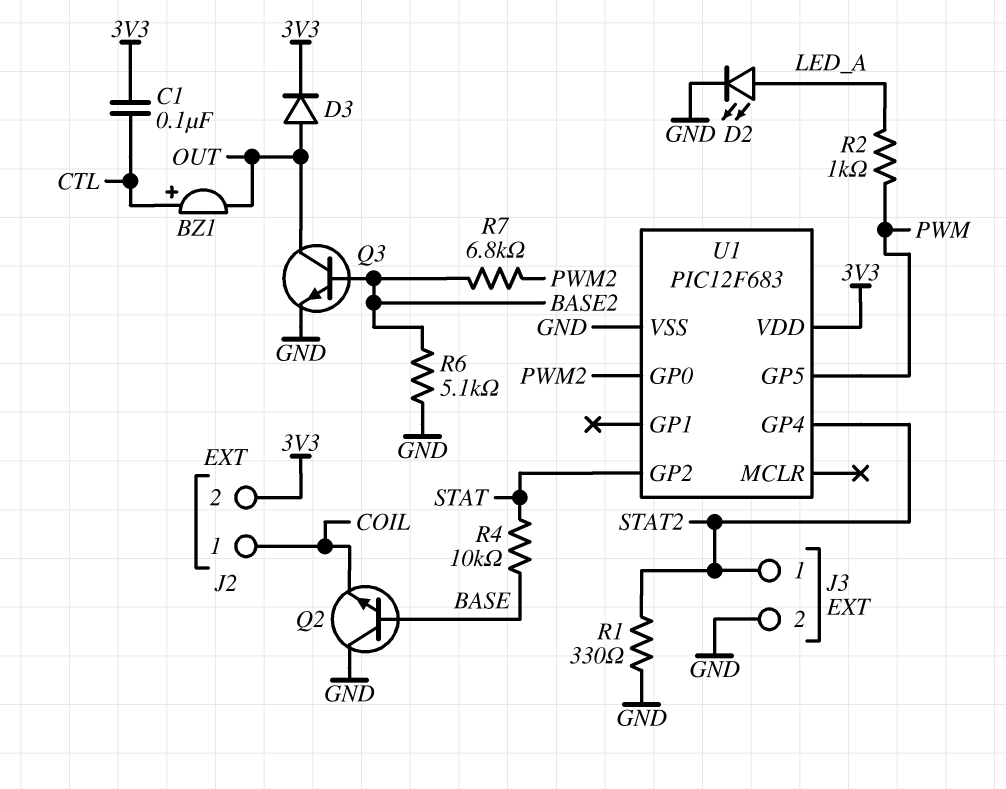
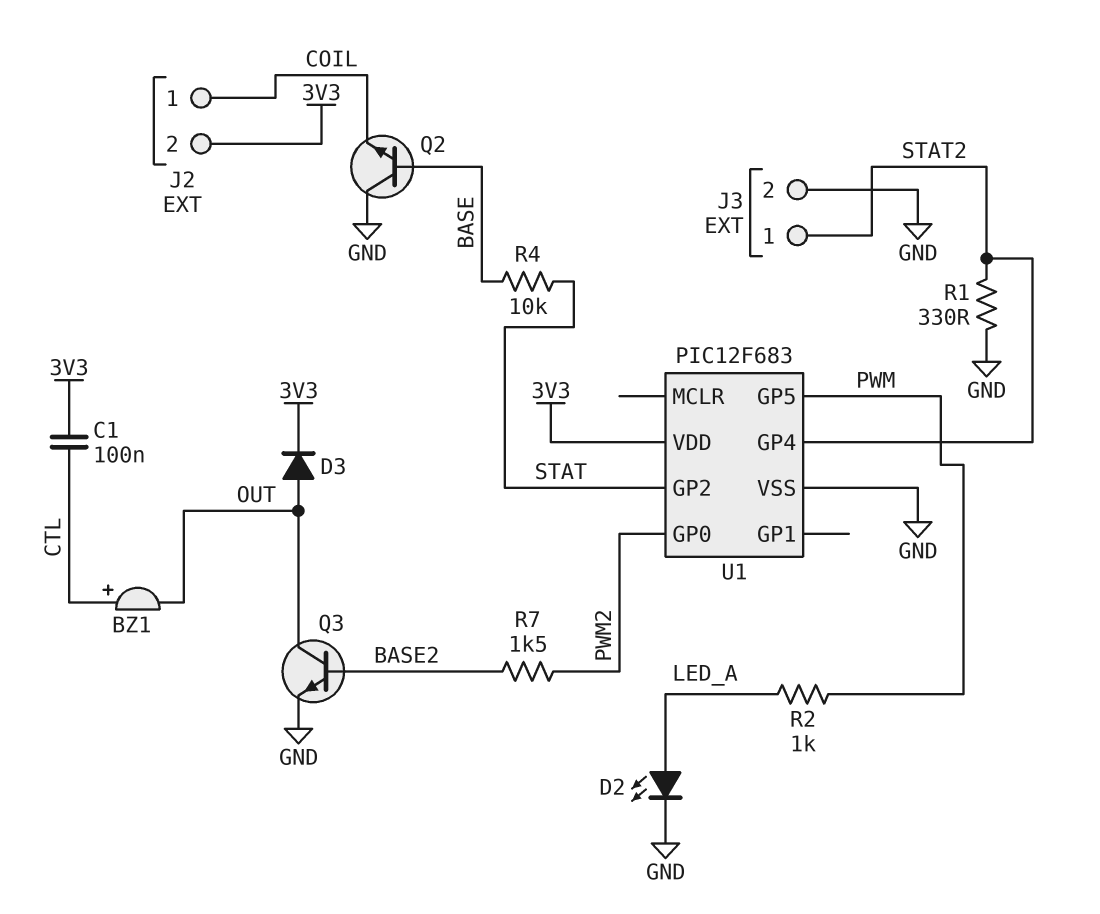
R6: 5.1k (BASE2, GND) -> none
R7: 6.8k (BASE2, PWM2) -> 1.5k (BASE2, PWM2)

